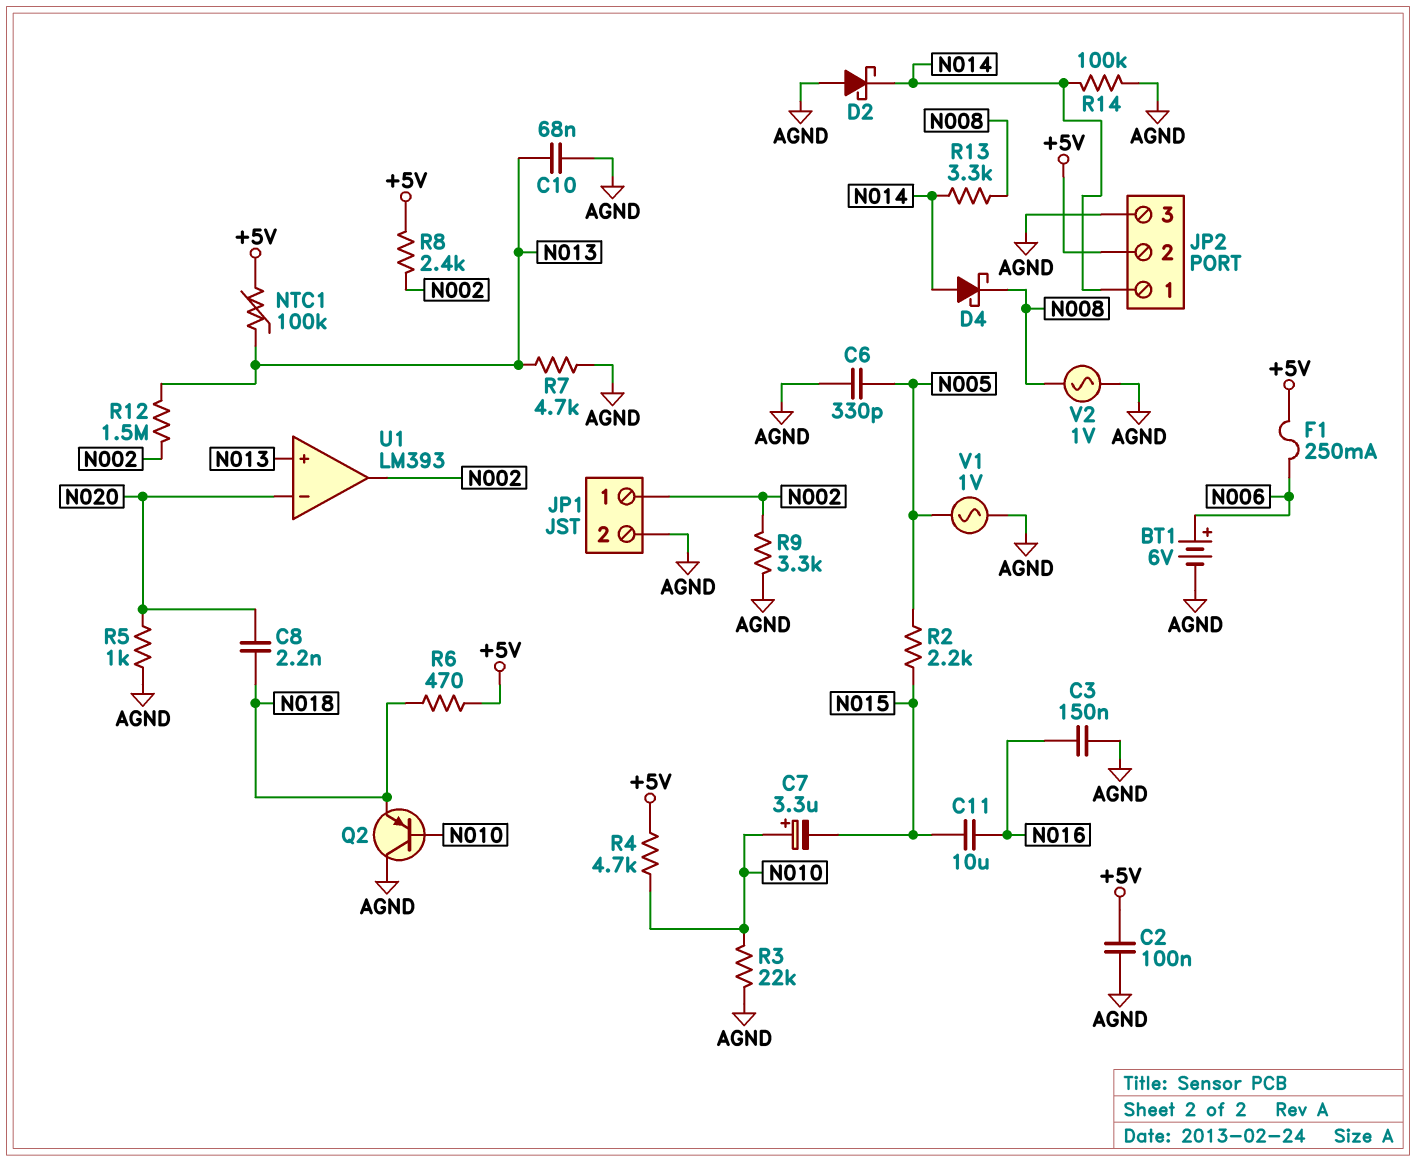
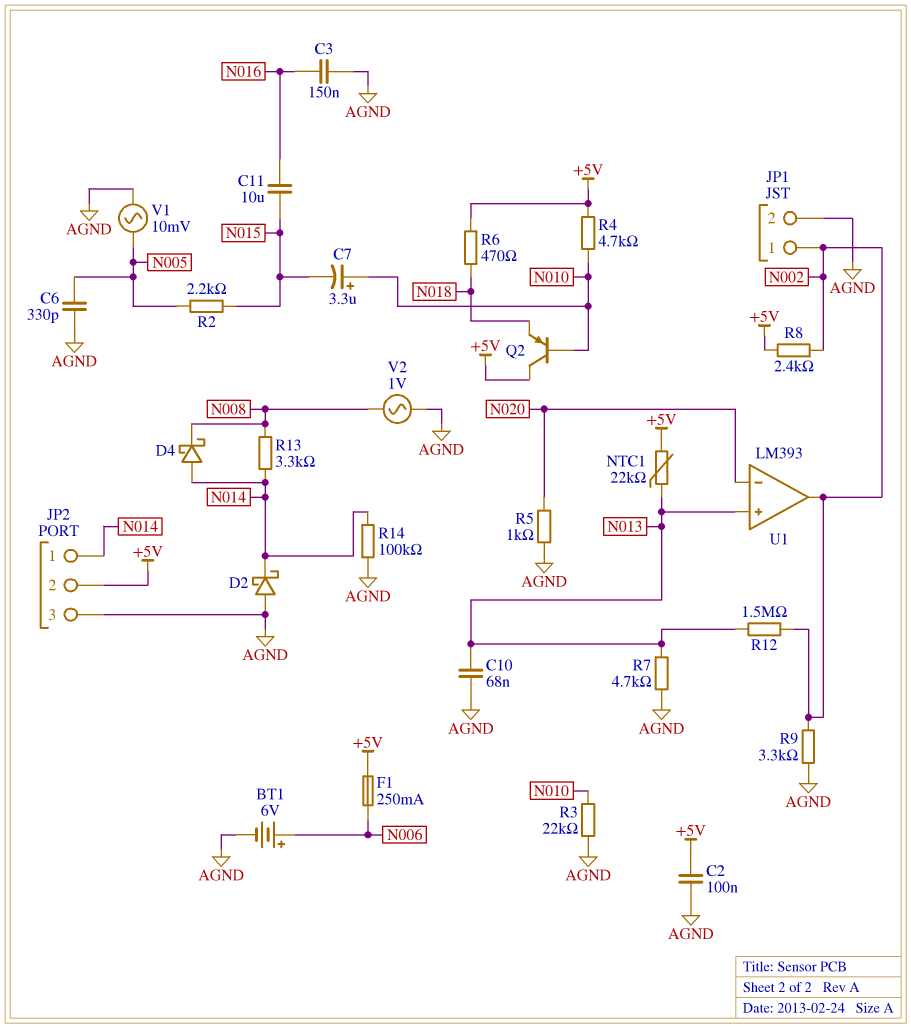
C8: 2.2nF (N018, N020) -> none
NTC1: 100k (+5V, N013) -> 22k (+5V, N013)
Q2: PNP (B N010, C AGND, E N018) -> PNP (B N010, C +5V, E N018)
V1: AC 1V (AGND, N005) -> AC 10mV (AGND, N005)

